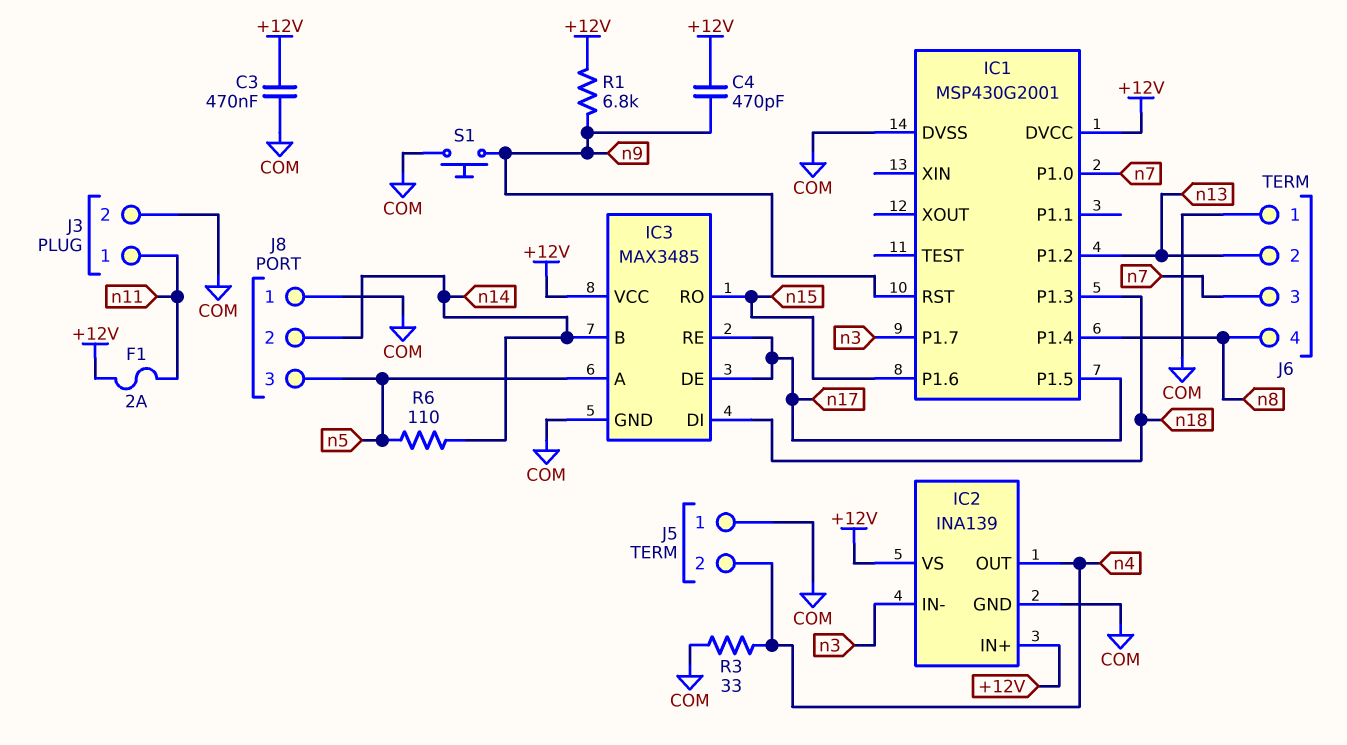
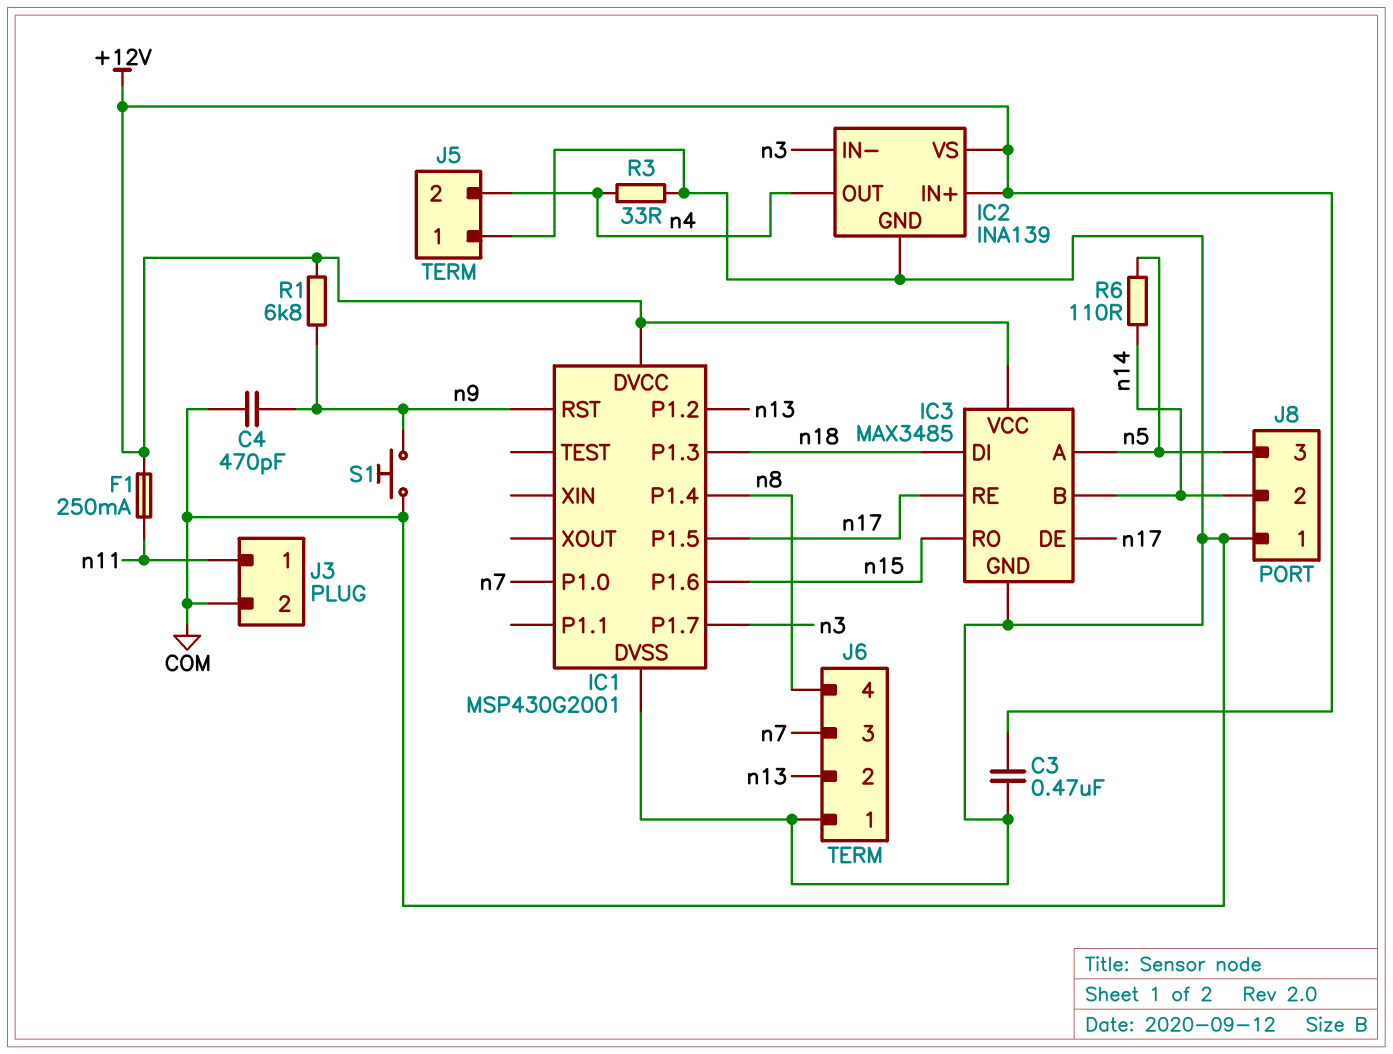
C4: 470pF (+12V, n9) -> 470pF (COM, n9)
F1: 2A (+12V, n11) -> 250mA (+12V, n11)

